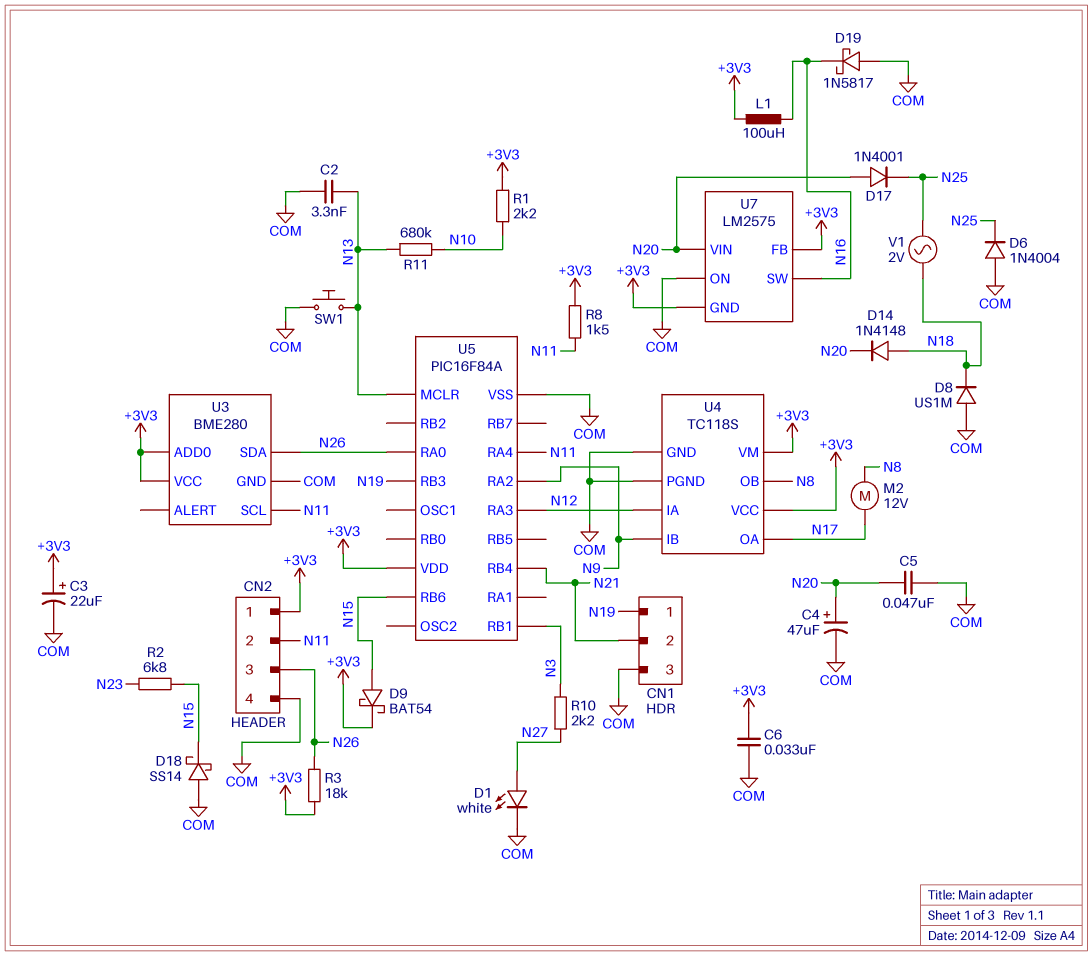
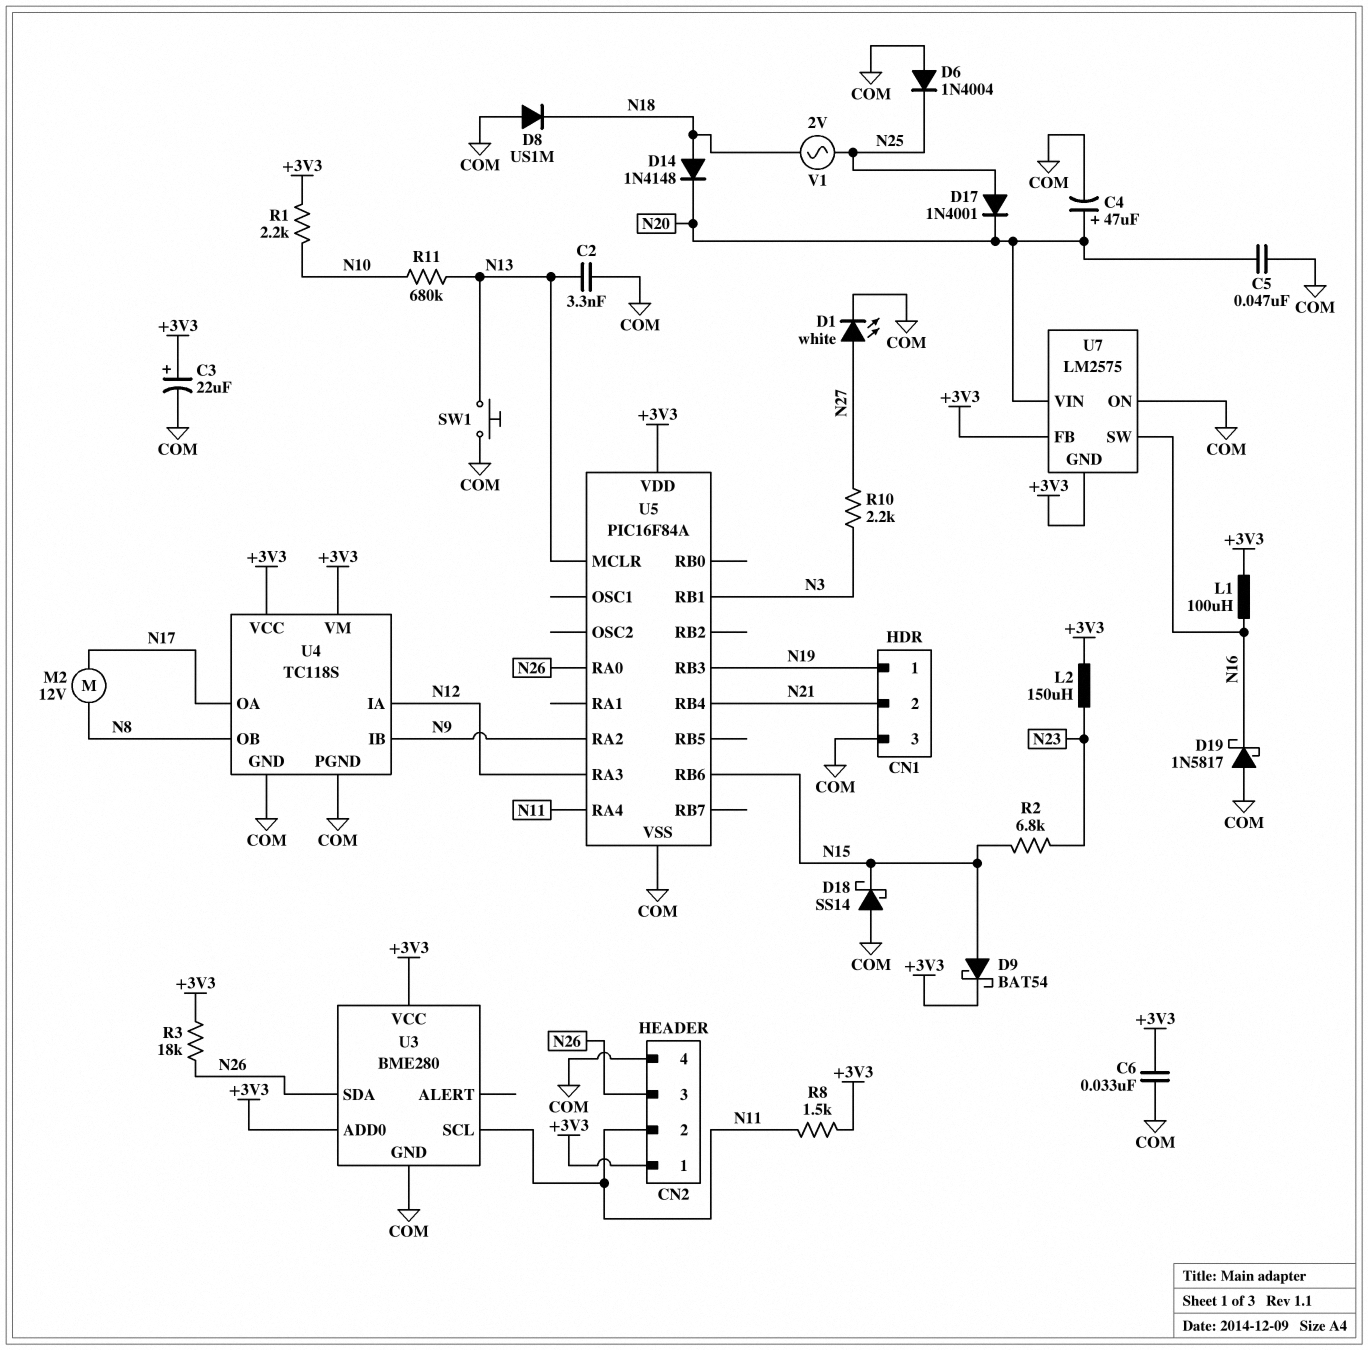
D17: diode 1N4001 (A N20, K N25) -> diode 1N4001 (A N25, K N20)
L2: none -> 150uH (+3V3, N23)

